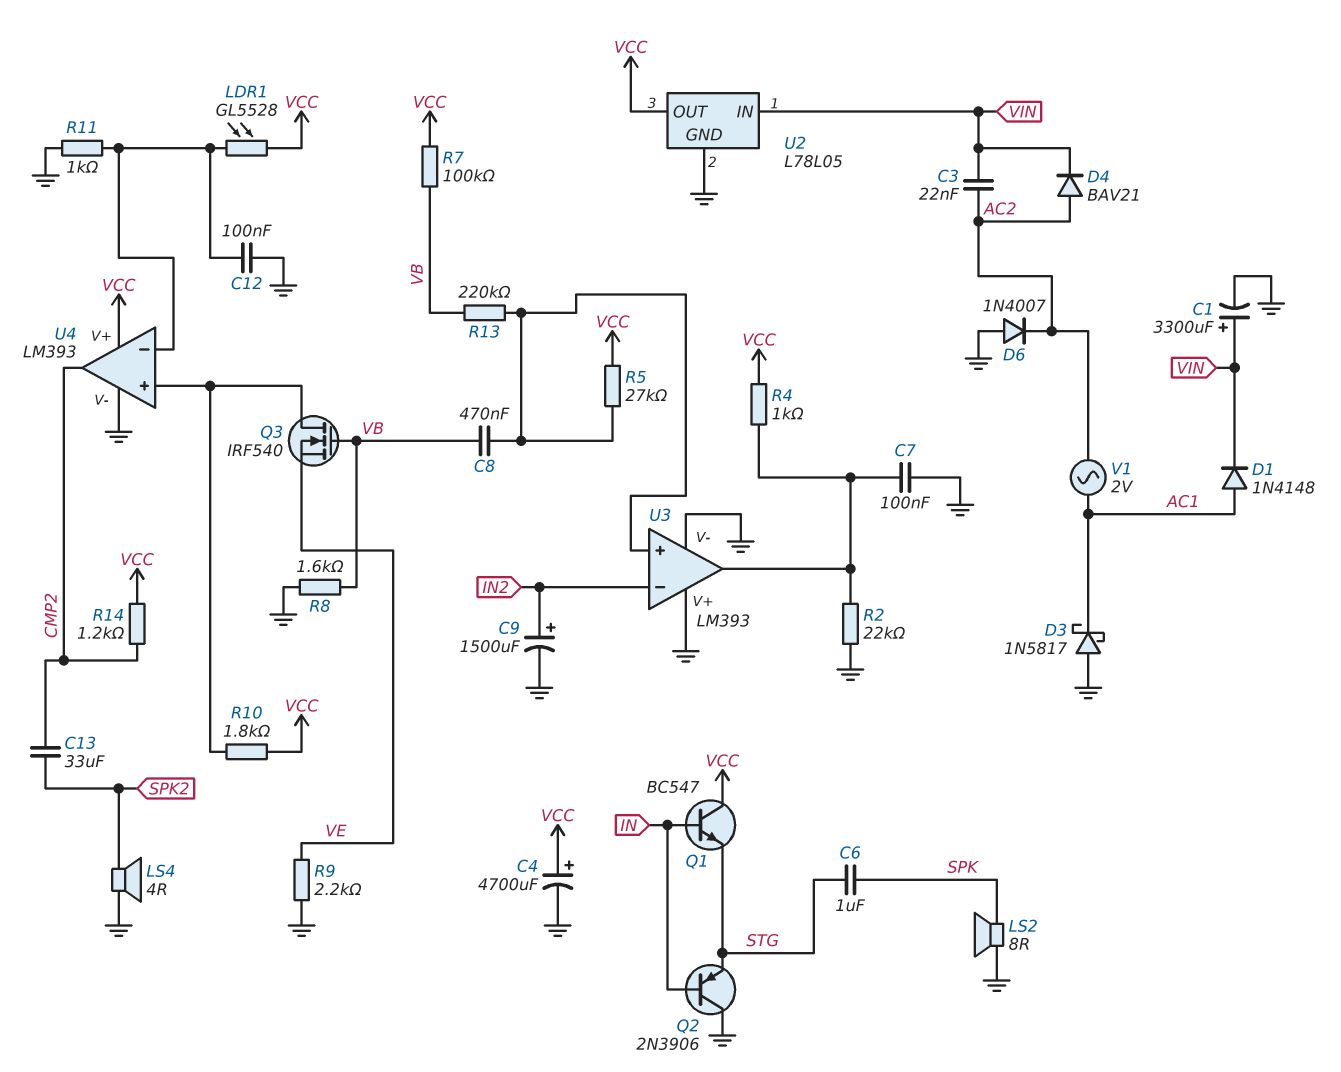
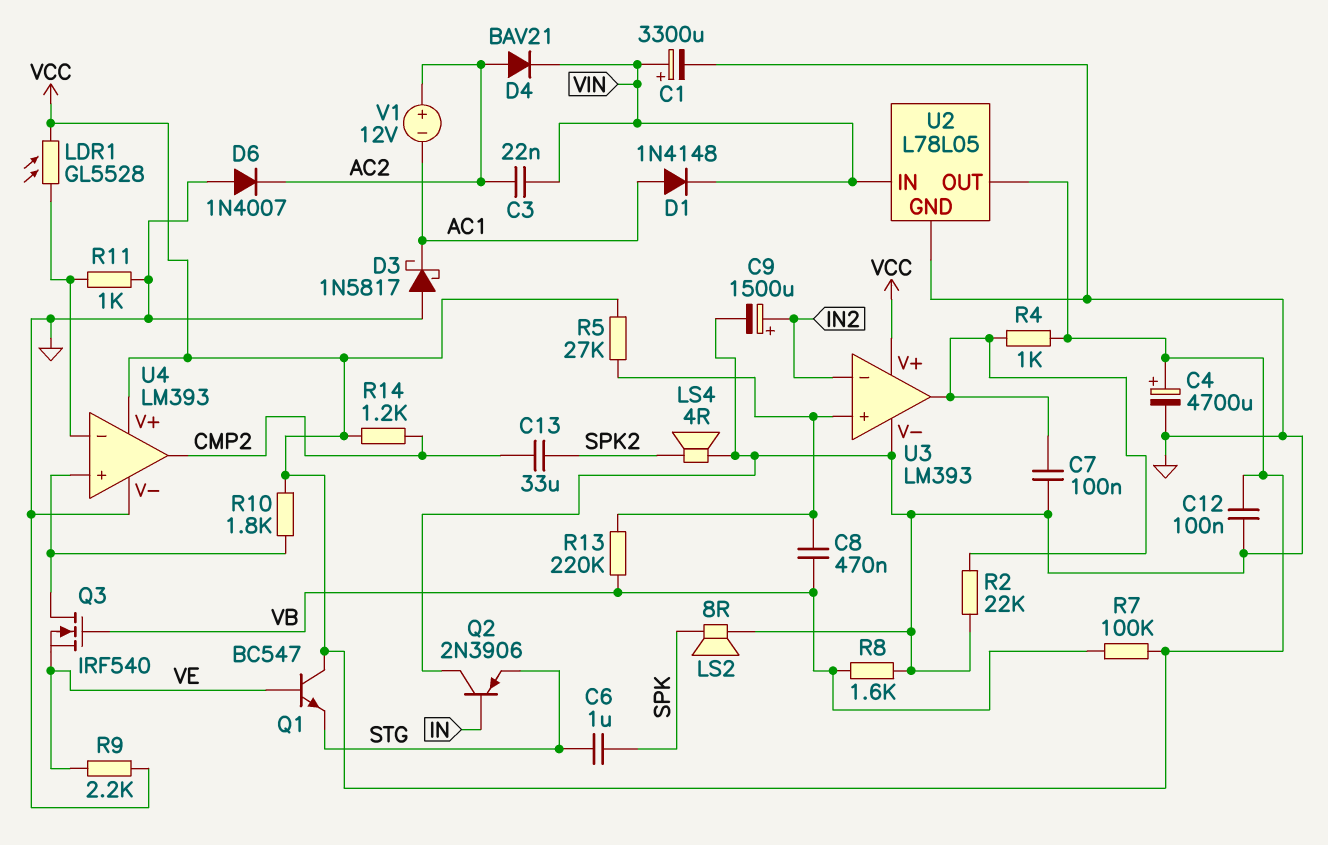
C12: 100nF (GND, U4/in-) -> 100nF (GND, VCC)
Q1: NPN BC547 (B IN, C VCC, E STG) -> NPN BC547 (B VE, C VCC, E STG)
U3 pin V+: GND -> VCC
V1: AC 2V (AC1, AC2) -> 12V (plus AC2, minus AC1)

